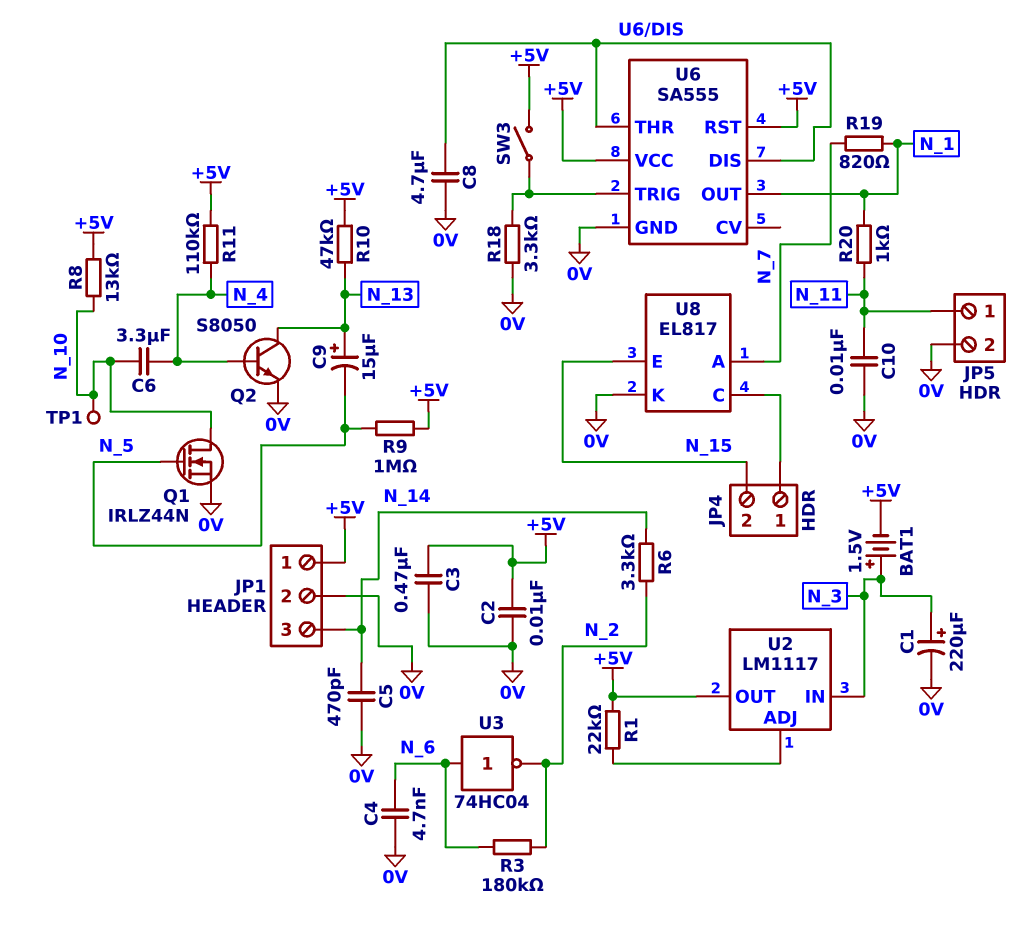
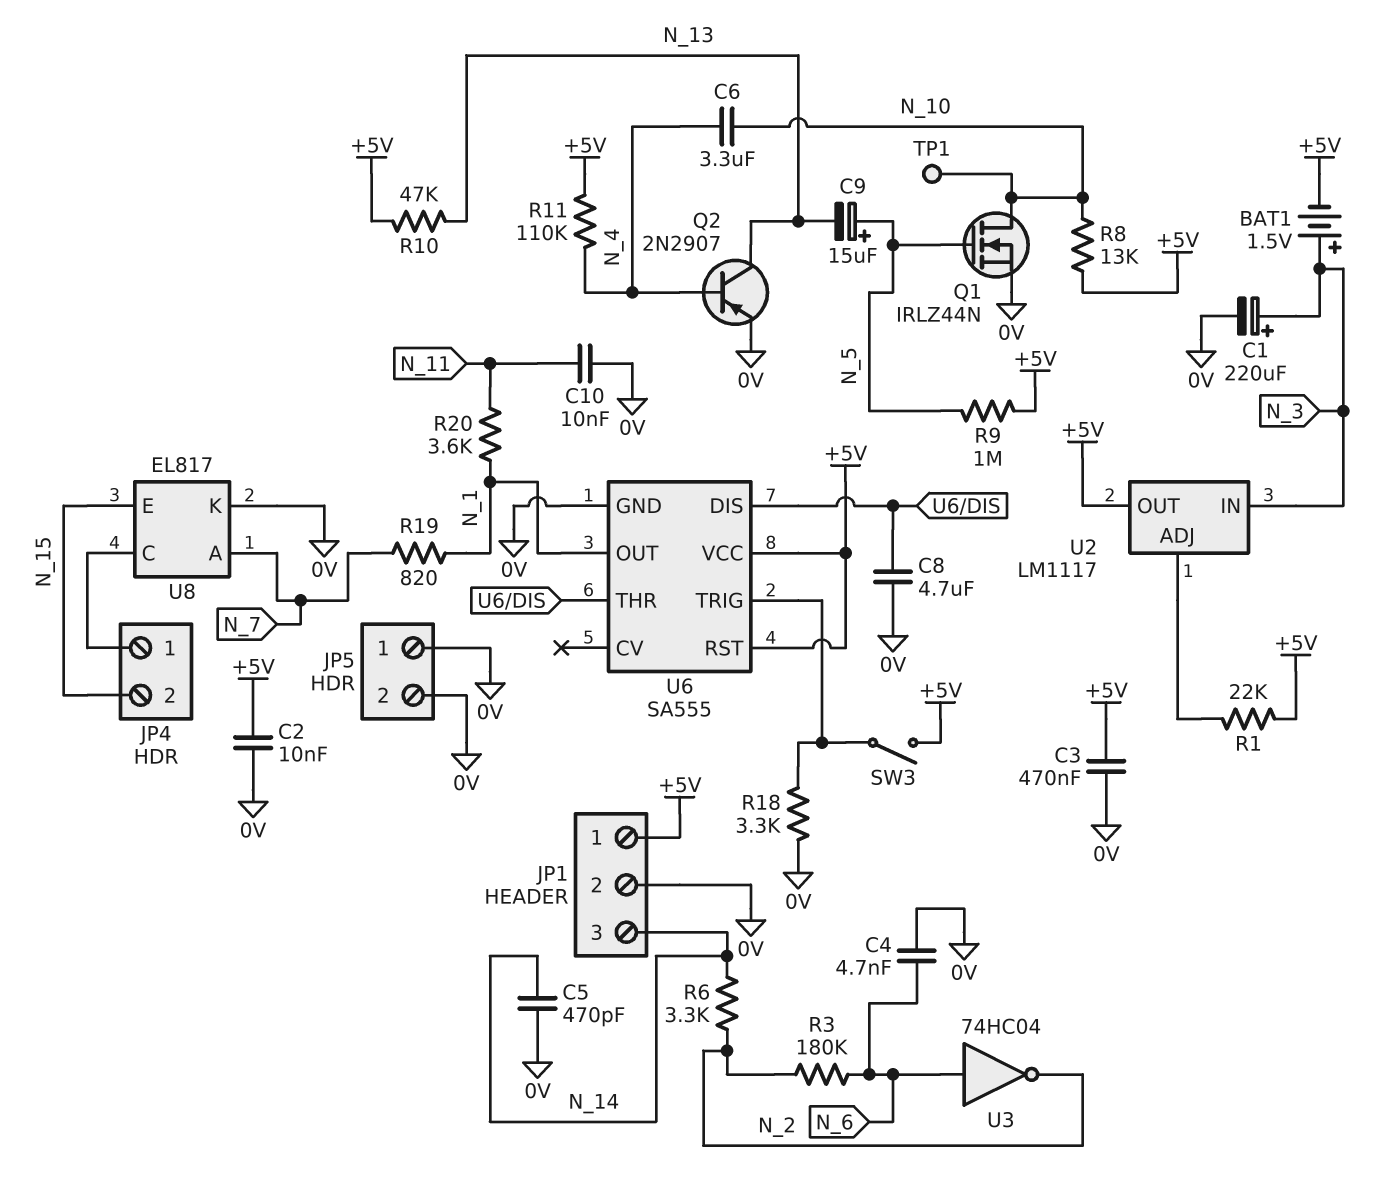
C9: 15uF (plus N_13, minus N_5) -> 15uF (plus N_5, minus N_13)
JP5 pin 1: N_11 -> 0V
Q2: NPN S8050 (B N_4, C N_13, E 0V) -> PNP 2N2907 (B N_4, C N_13, E 0V)
R20: 1k (N_1, N_11) -> 3.6k (N_1, N_11)

